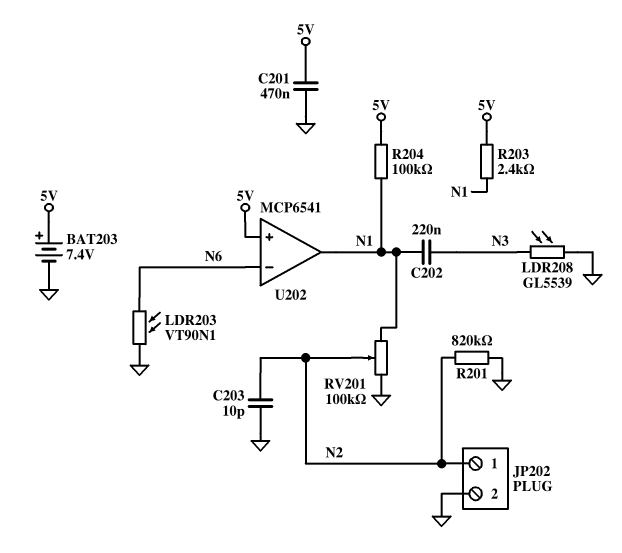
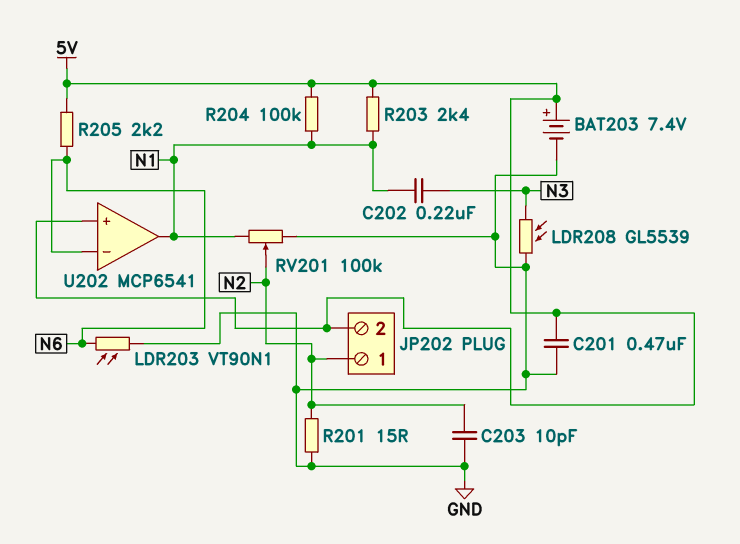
JP202 pin 2: GND -> 5V
R201: 820k (GND, N2) -> 15 (GND, N2)
R205: none -> 2.2k (5V, N6)

